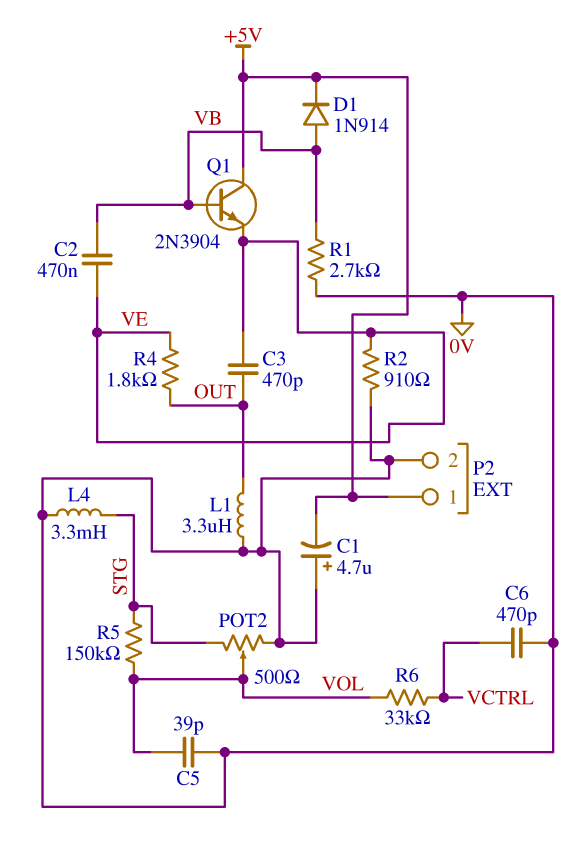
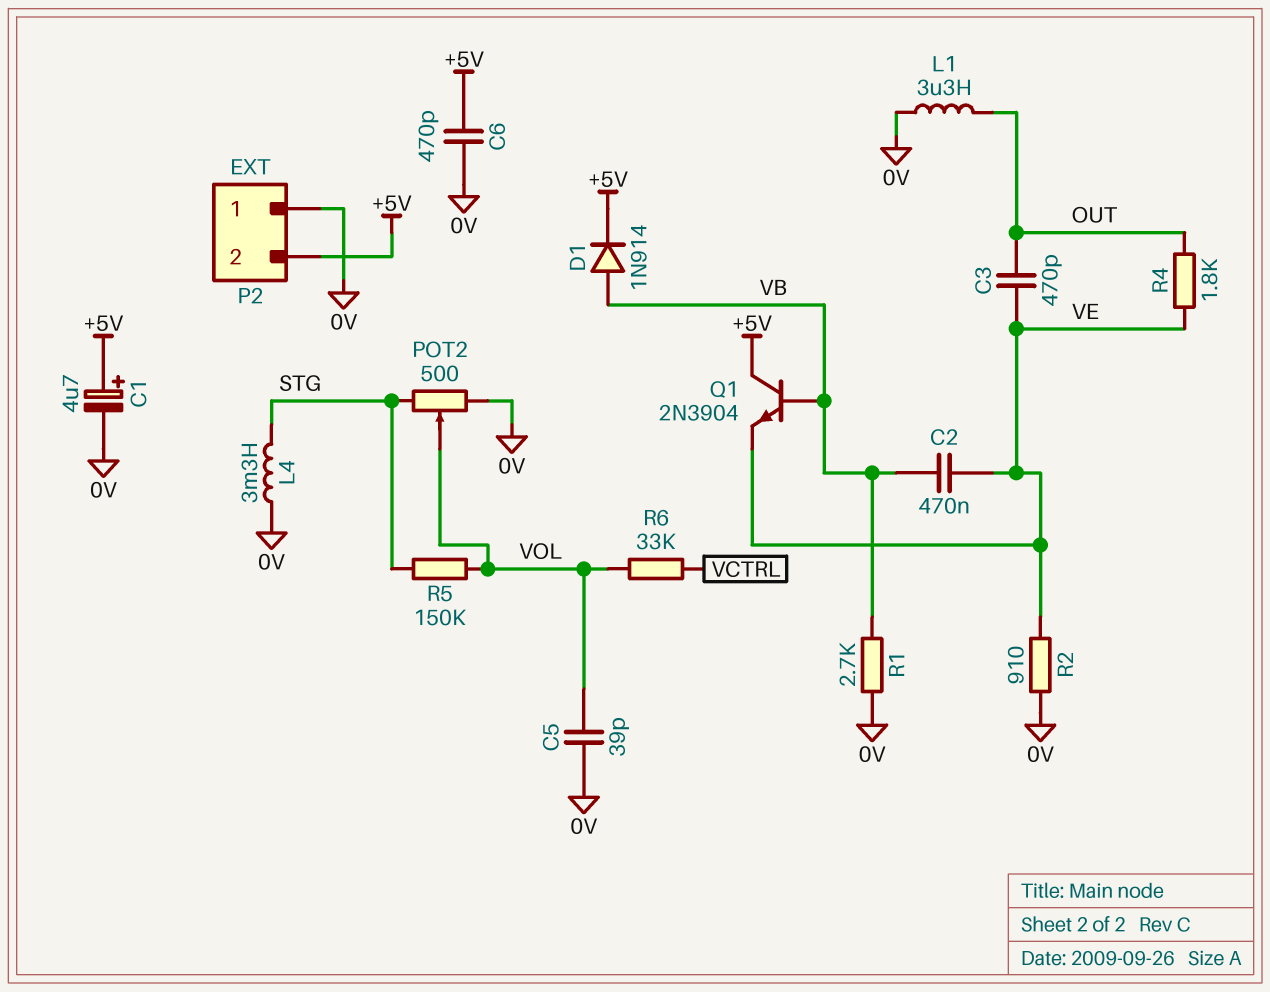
C1: 4.7uF (plus 0V, minus +5V) -> 4.7uF (plus +5V, minus 0V)
C6: 470pF (0V, VCTRL) -> 470pF (+5V, 0V)
P2 pin 1: +5V -> 0V
P2 pin 2: 0V -> +5V

